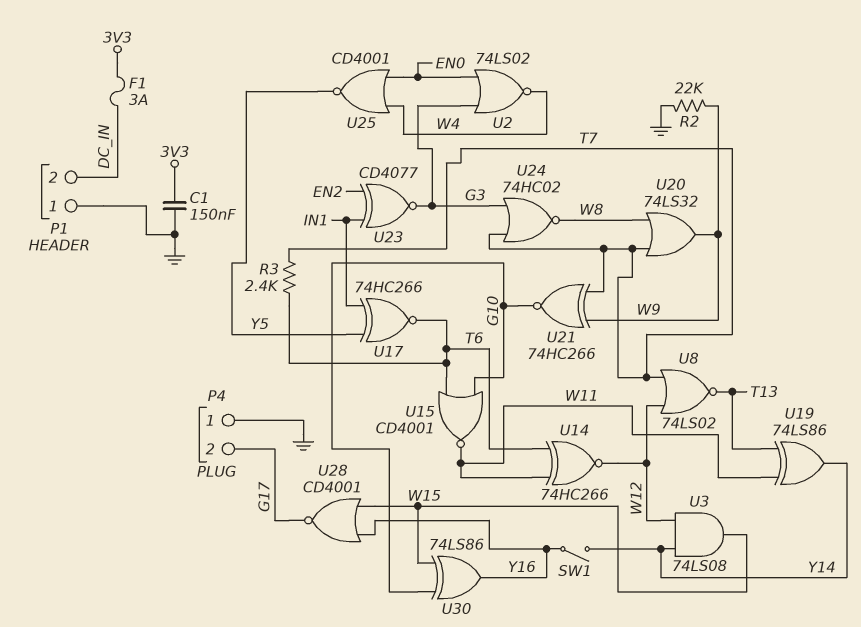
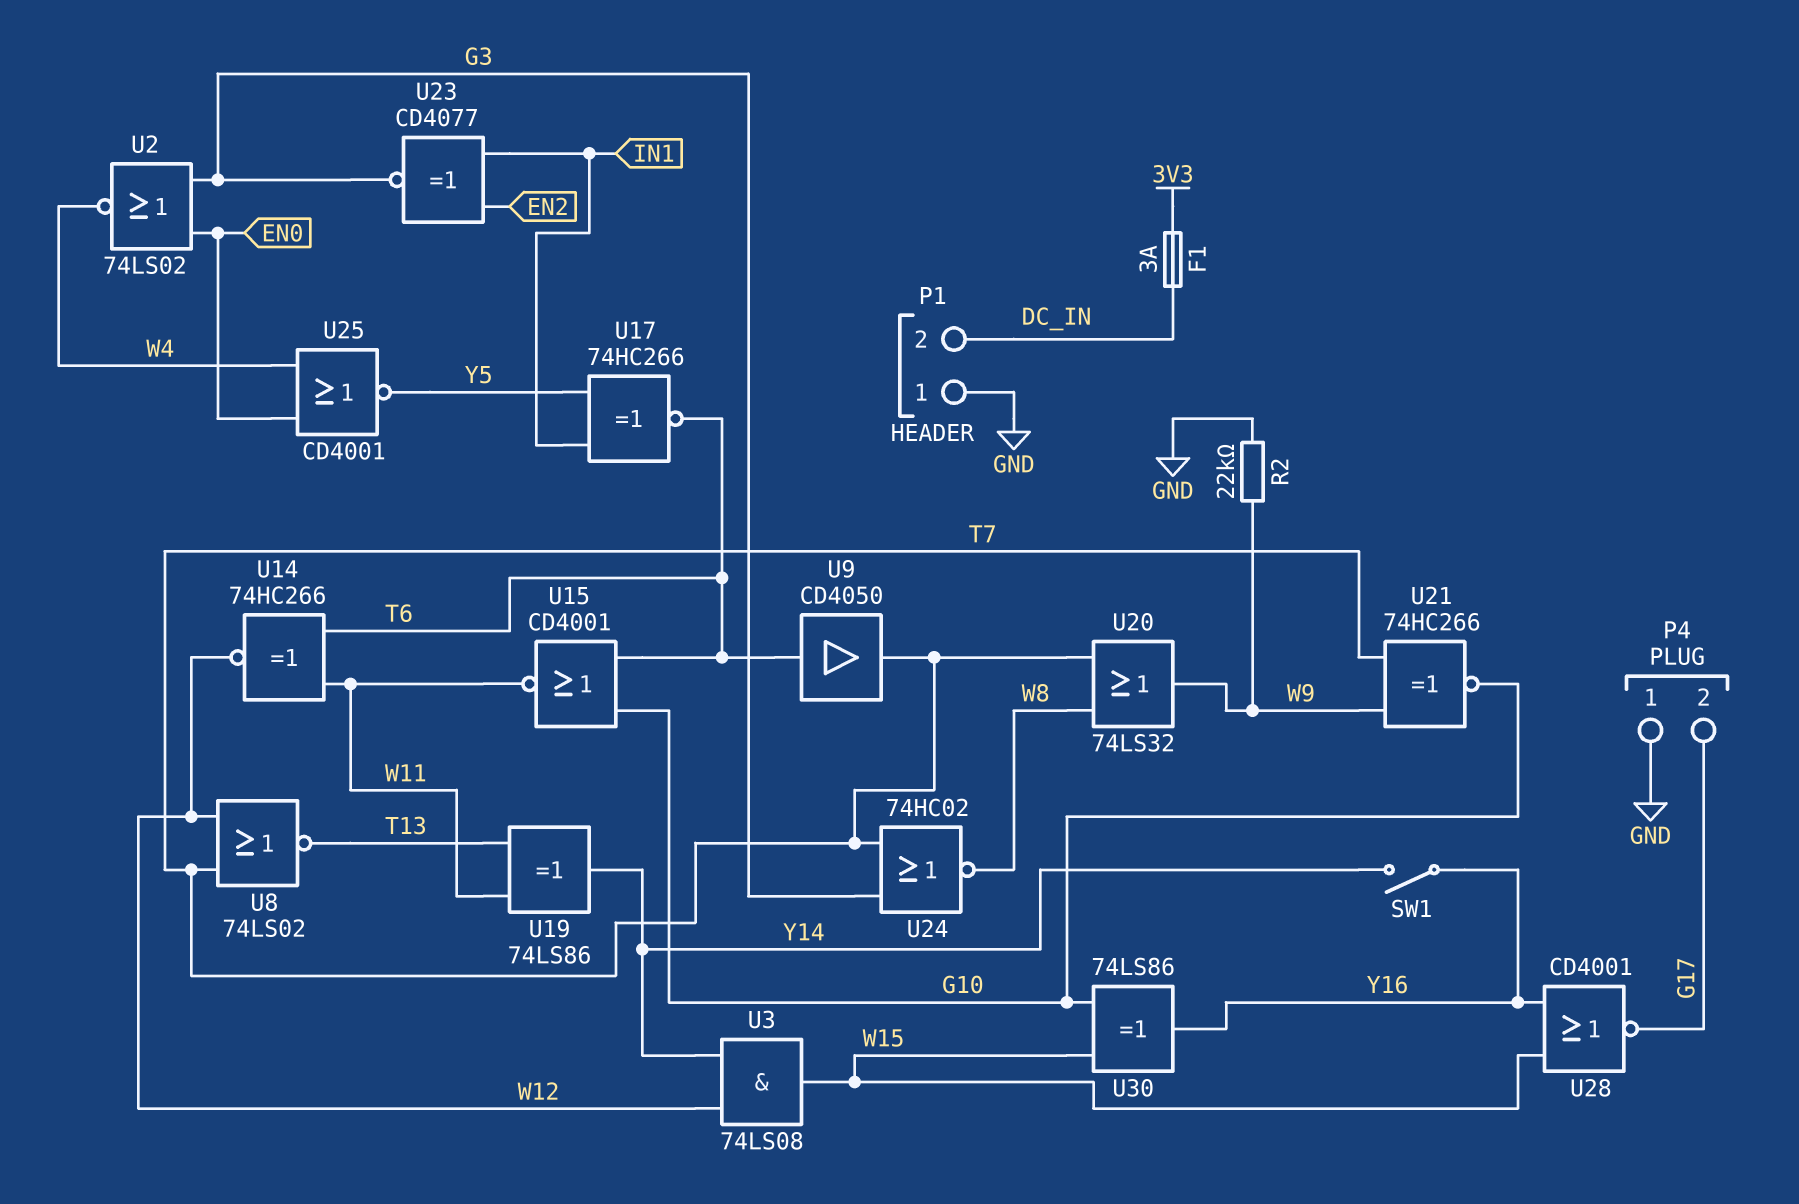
C1: 150nF (3V3, GND) -> none
R3: 2.4k (T6, T7) -> none
U9: none -> buffer CD4050 (in T6, out T7)

